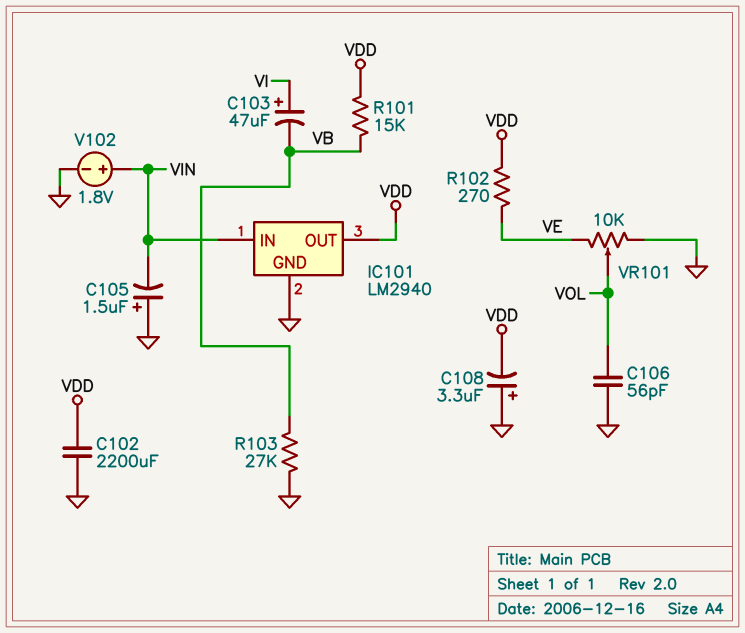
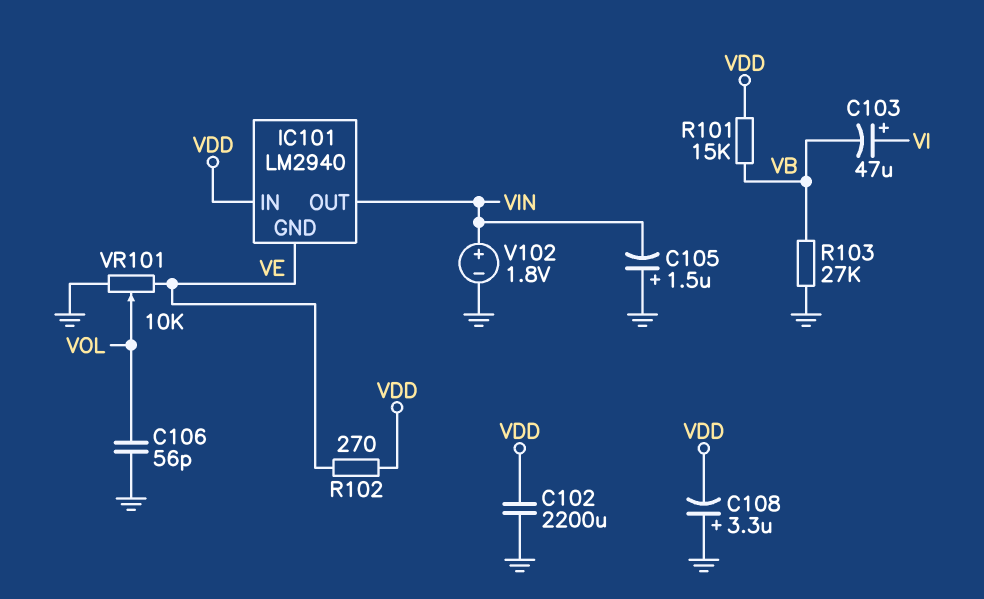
IC101 pin GND: GND -> VE
IC101 pin IN: VIN -> VDD
IC101 pin OUT: VDD -> VIN

